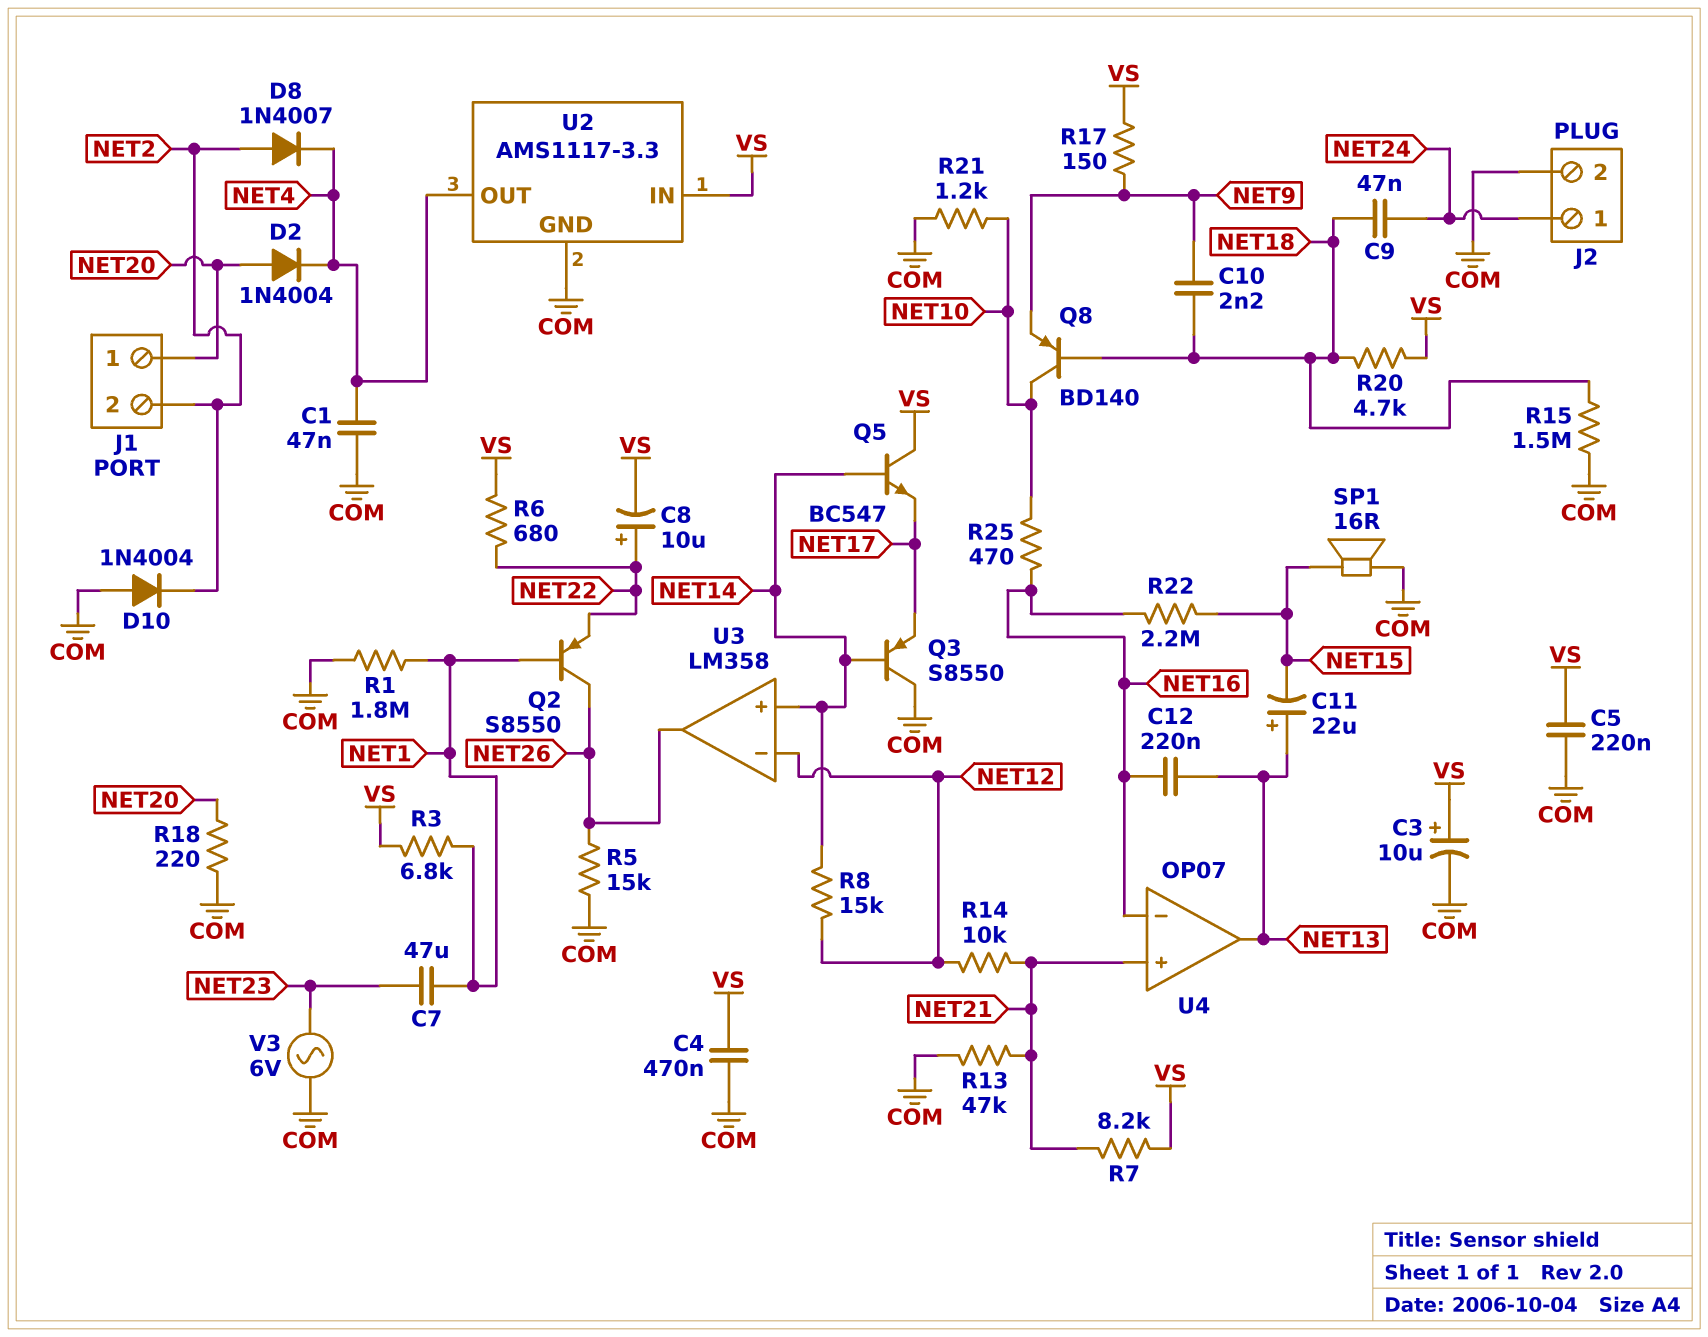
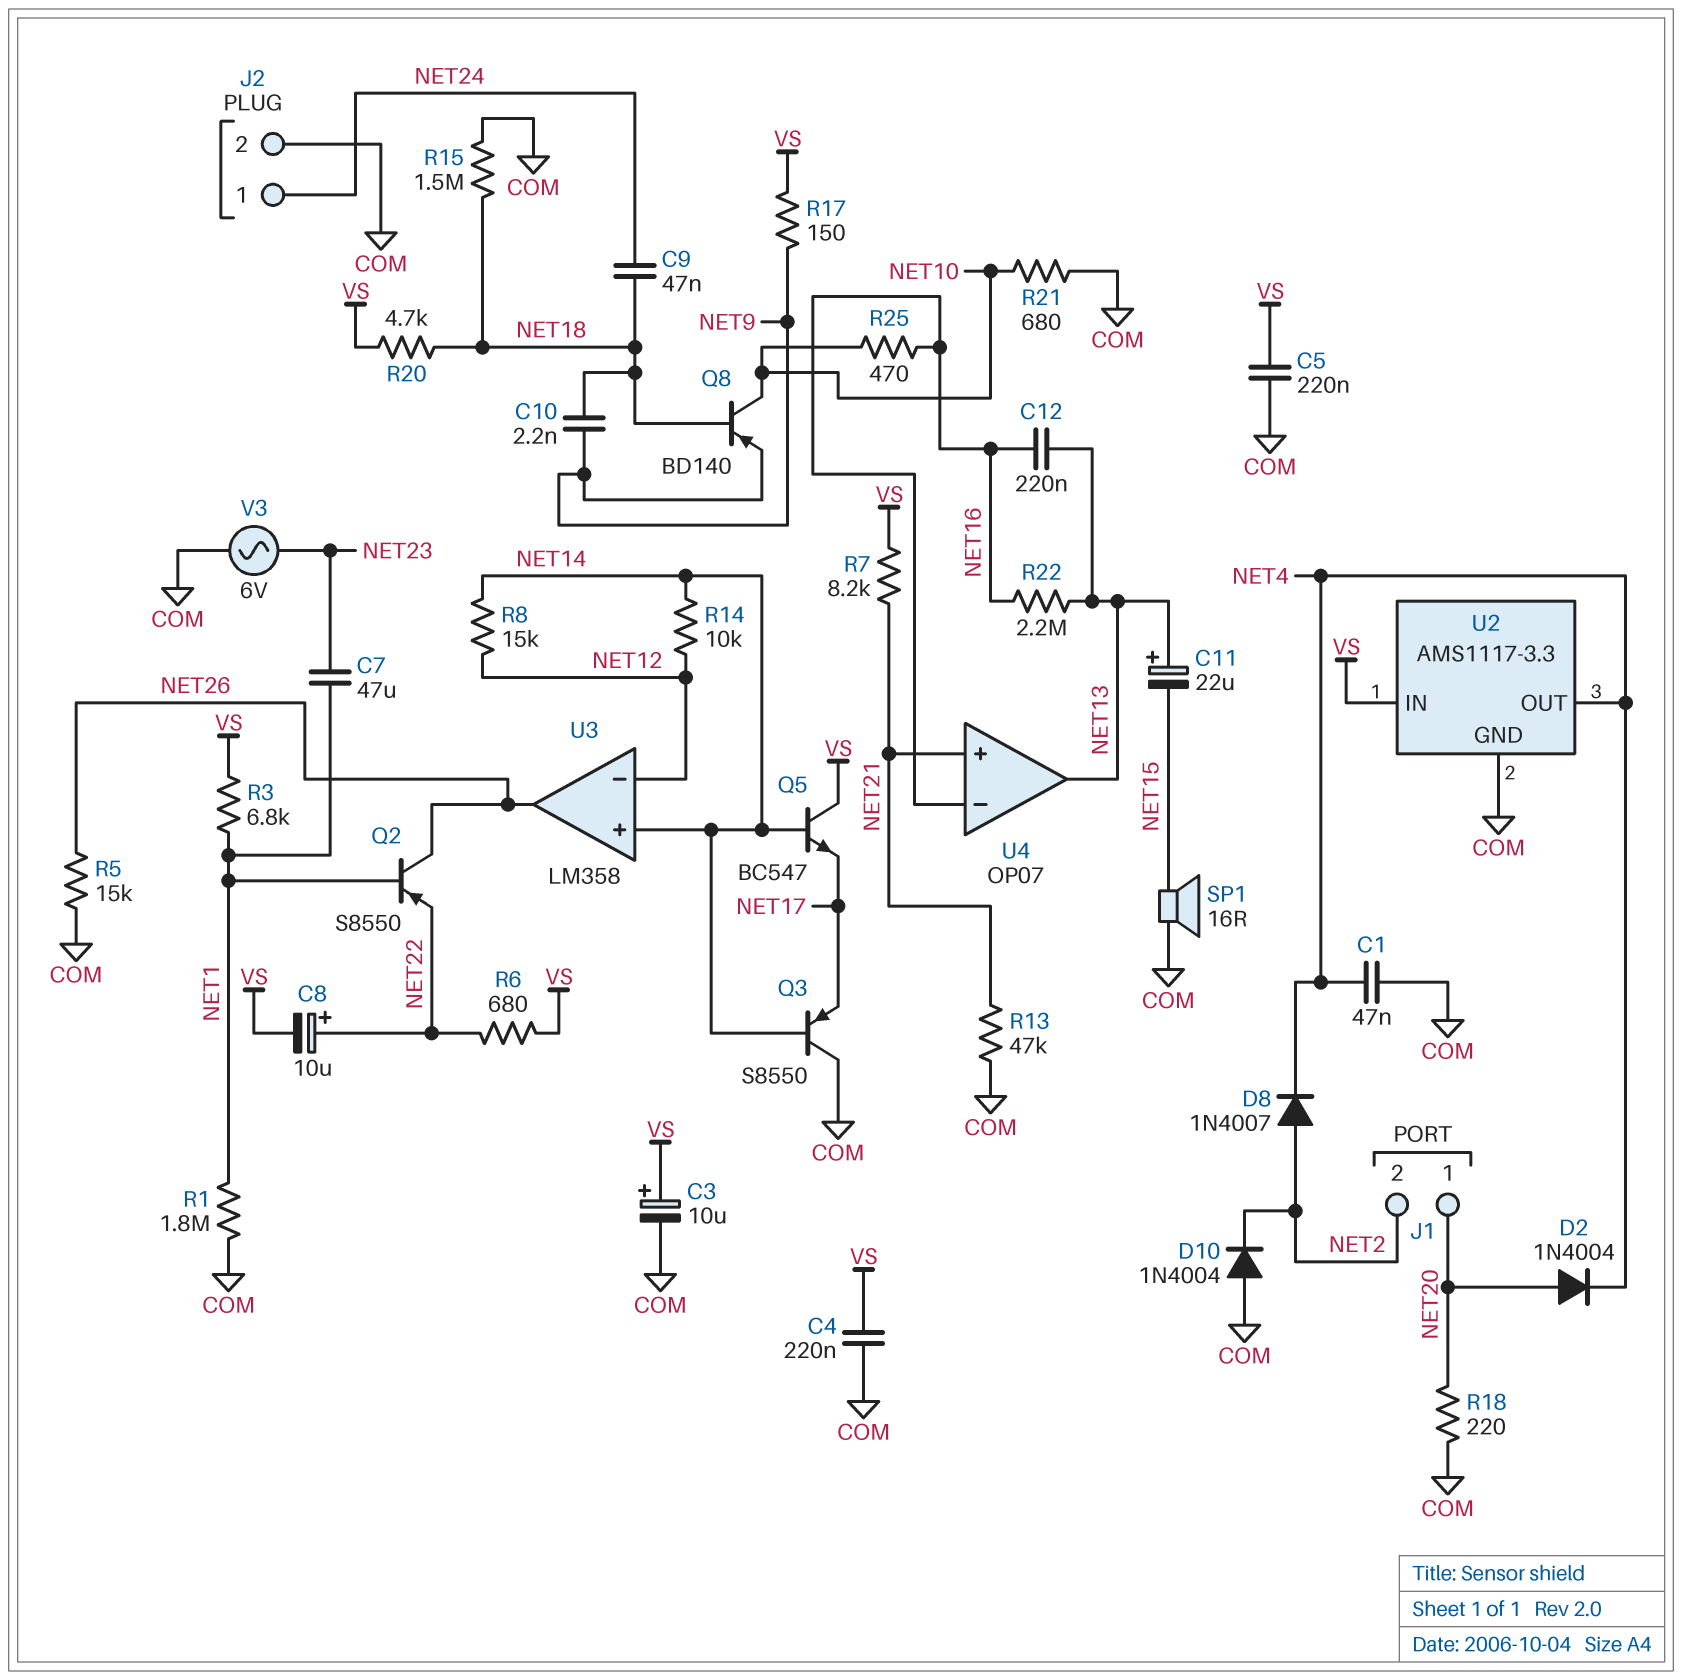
C4: 470nF (COM, VS) -> 220nF (COM, VS)
R14: 10k (NET12, NET21) -> 10k (NET12, NET14)
R21: 1.2k (COM, NET10) -> 680 (COM, NET10)
R22: 2.2M (NET15, NET16) -> 2.2M (NET13, NET16)

